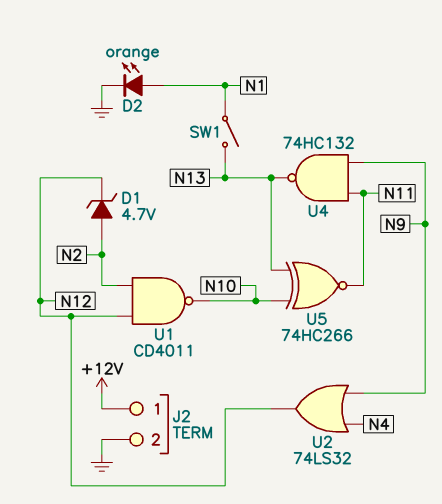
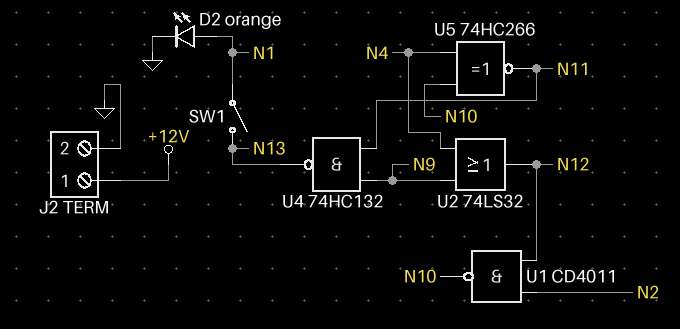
D1: zener 4.7V (A N2, K N12) -> none
U5: XNOR 74HC266 (in N10, in N13, out N11) -> XNOR 74HC266 (in N4, in N10, out N11)

